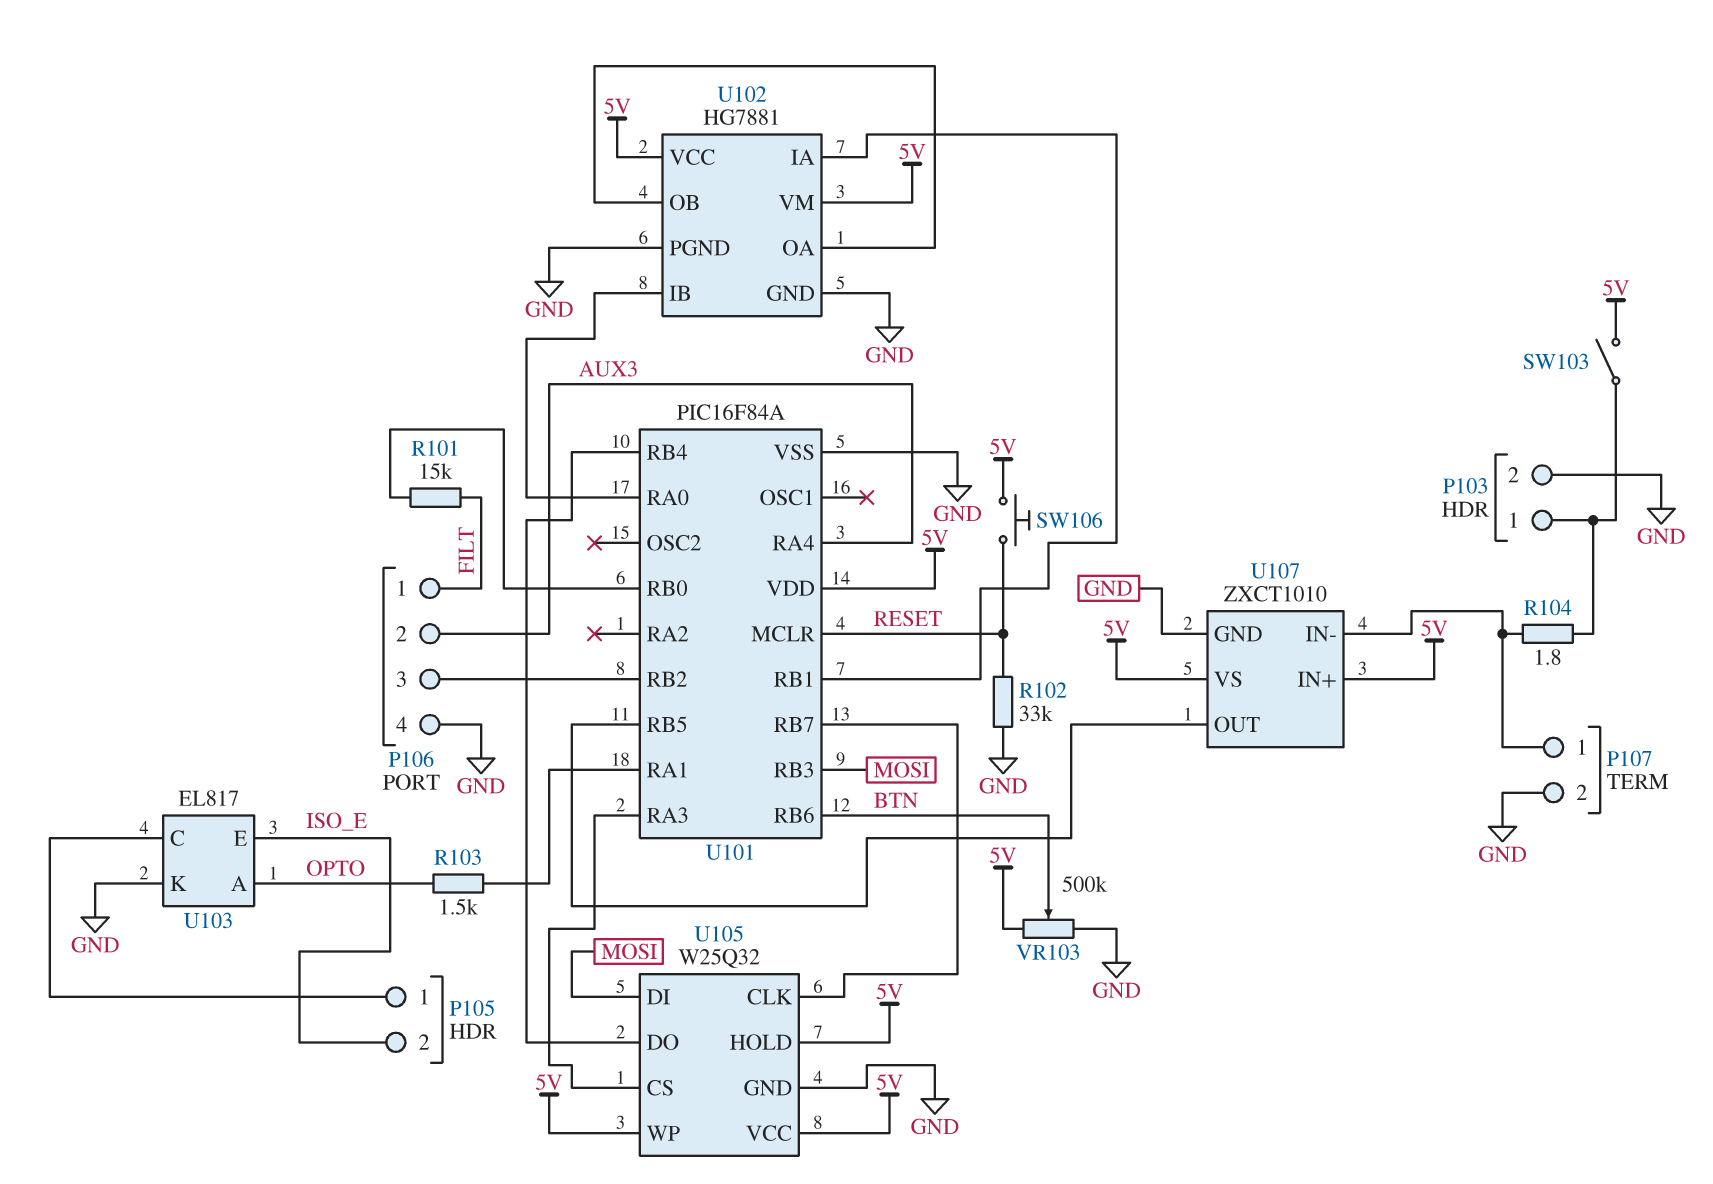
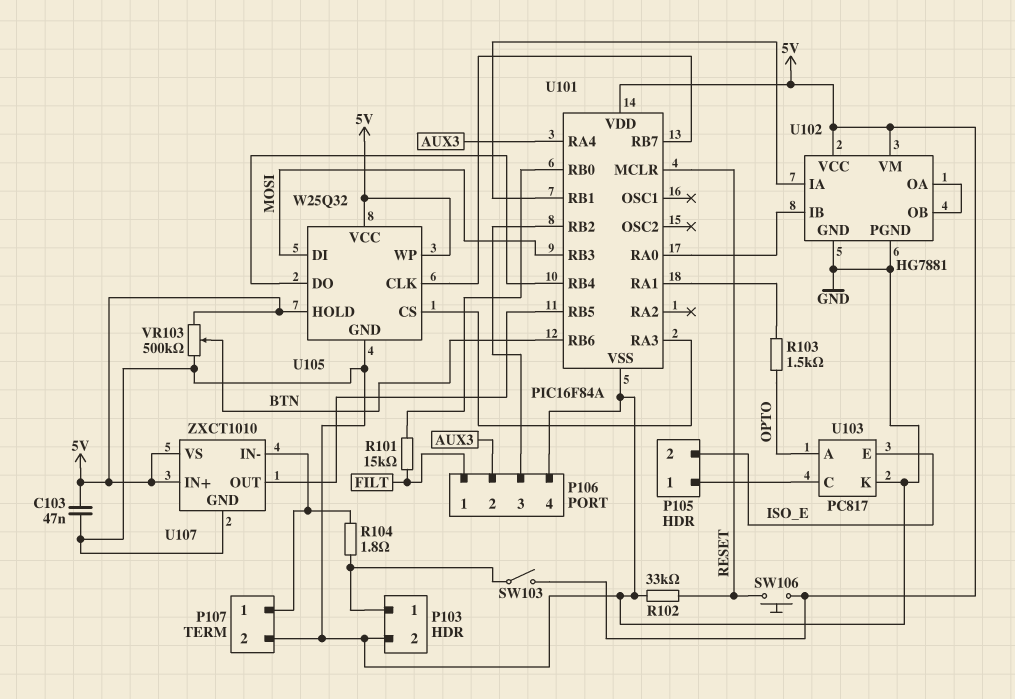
C103: none -> 47nF (5V, GND)
U103: EL817 -> PC817

